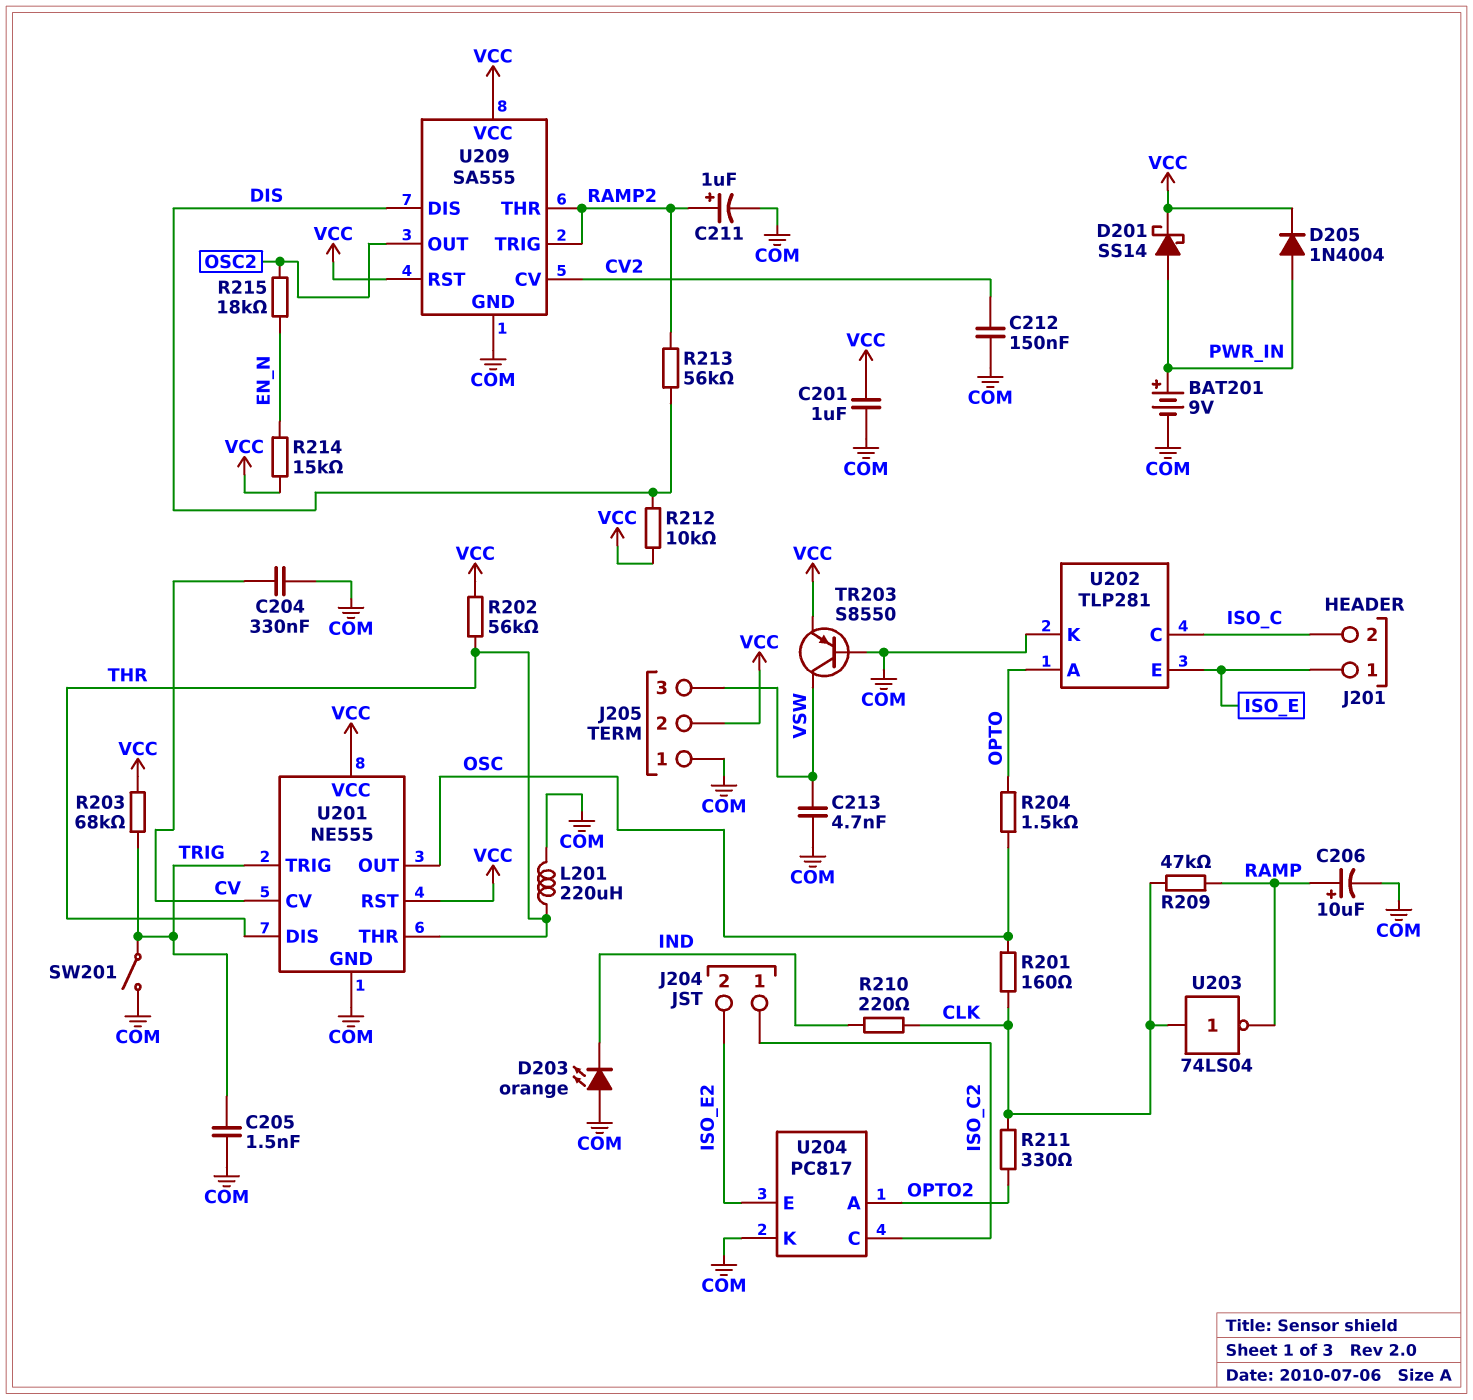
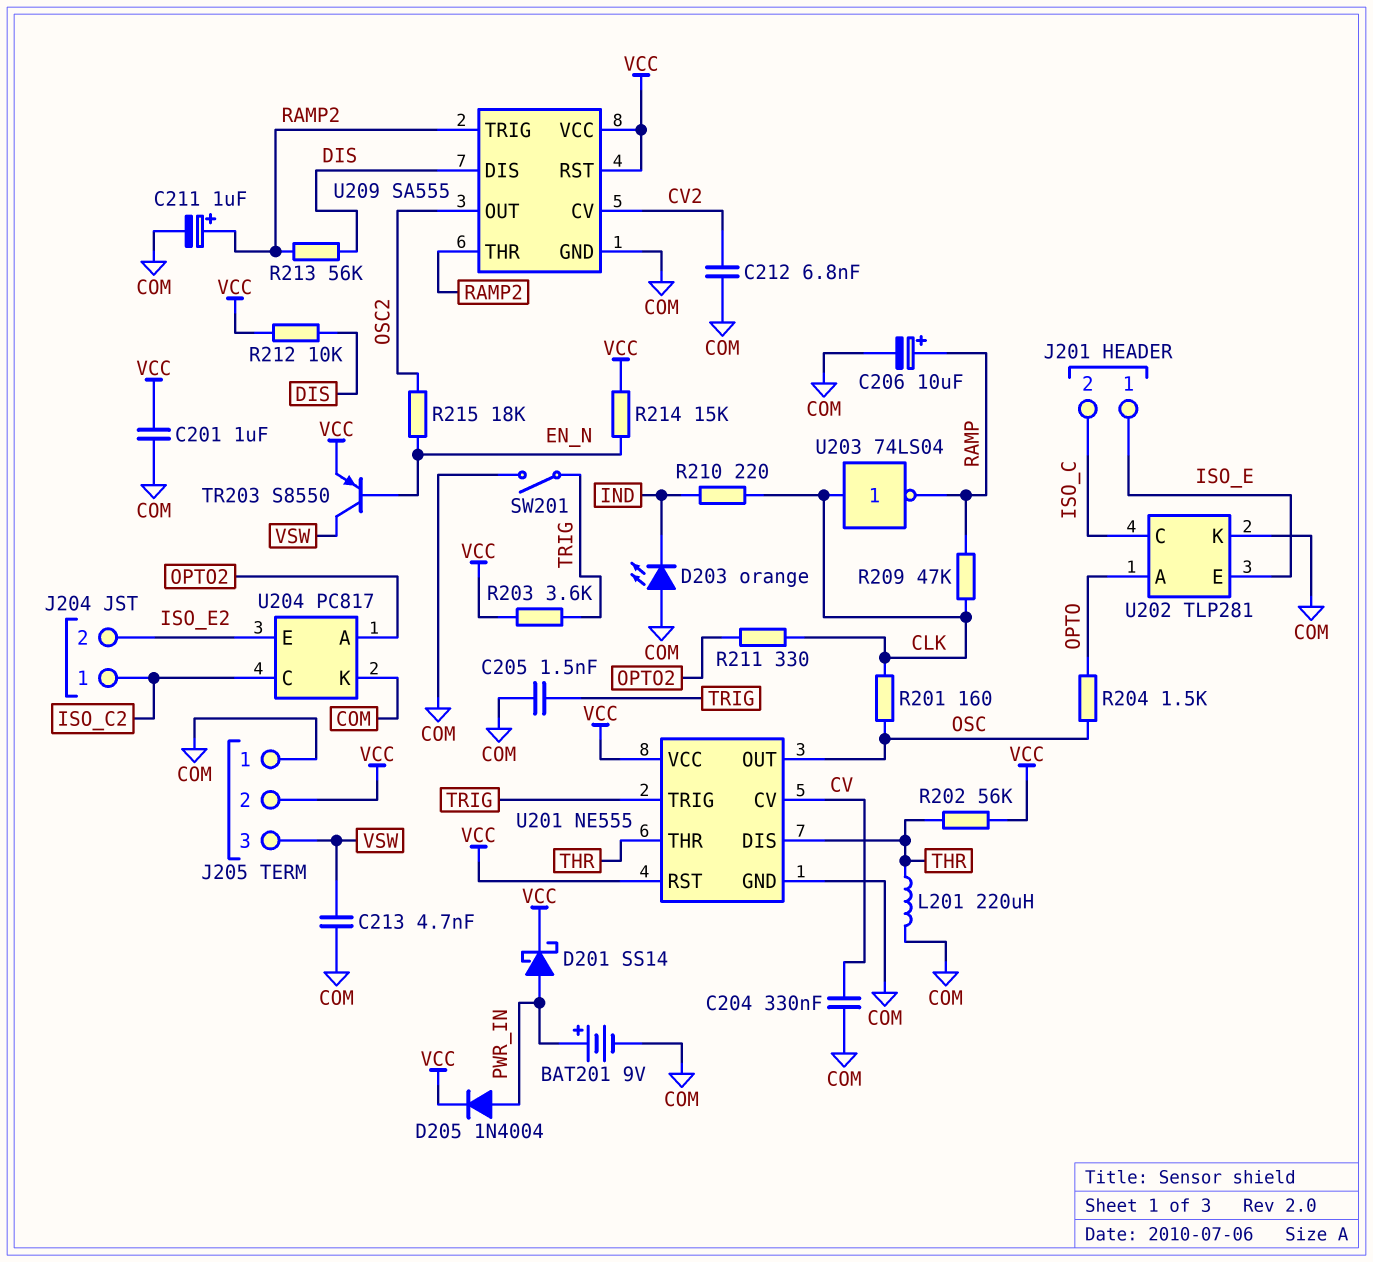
C212: 150nF (COM, CV2) -> 6.8nF (COM, CV2)
R203: 68k (TRIG, VCC) -> 3.6k (TRIG, VCC)
TR203: PNP S8550 (B COM, C VSW, E VCC) -> PNP S8550 (B EN_N, C VSW, E VCC)

